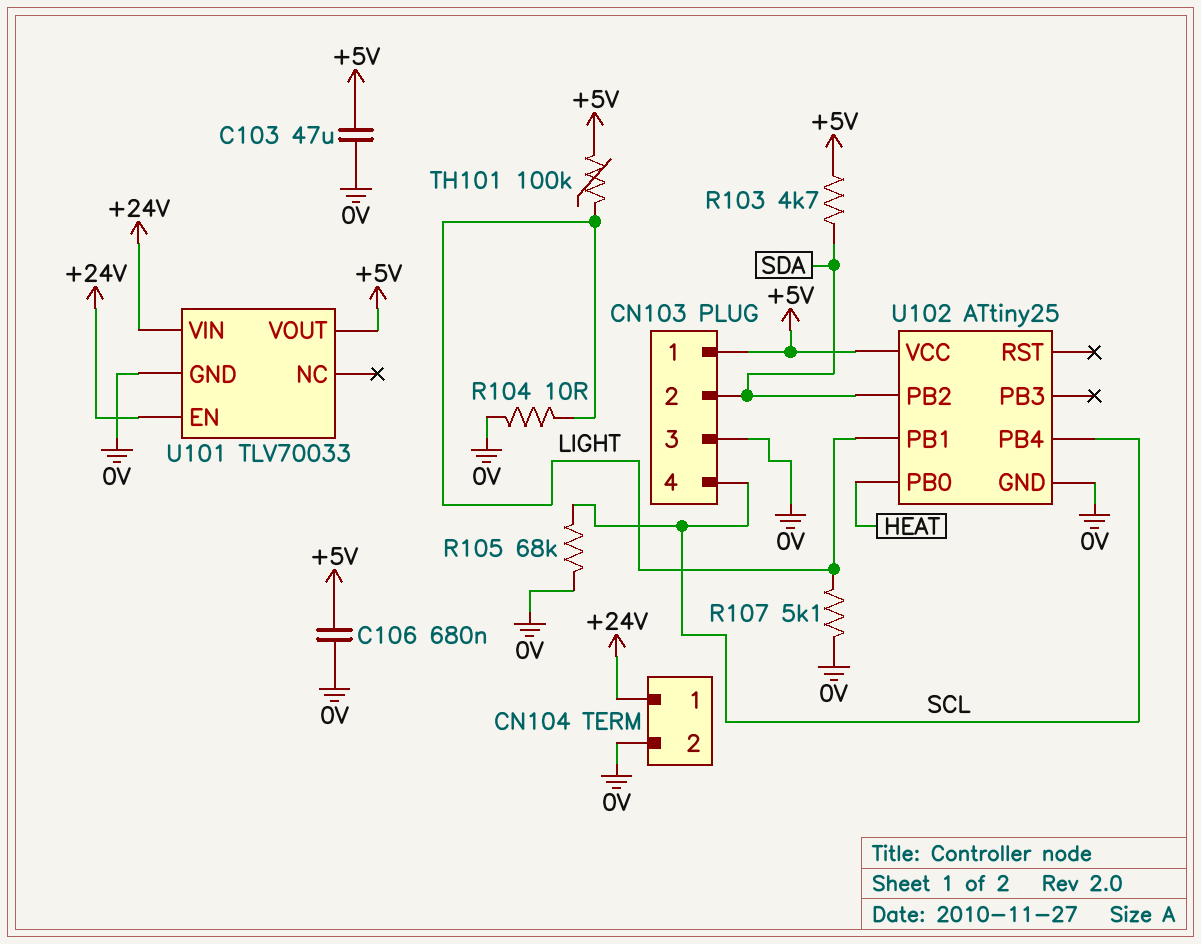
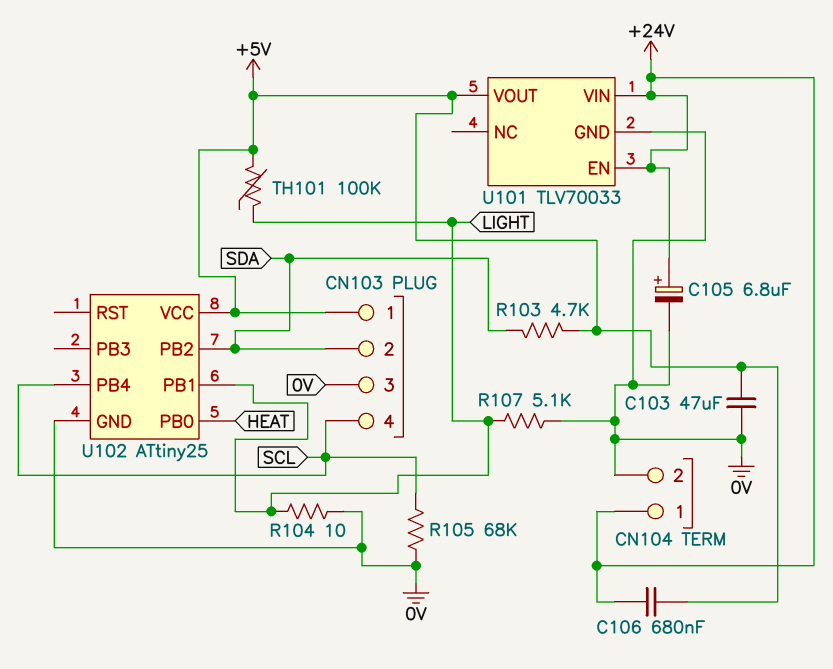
C105: none -> 6.8uF (plus +24V, minus 0V)
C106: 680nF (+5V, 0V) -> 680nF (+5V, +24V)

